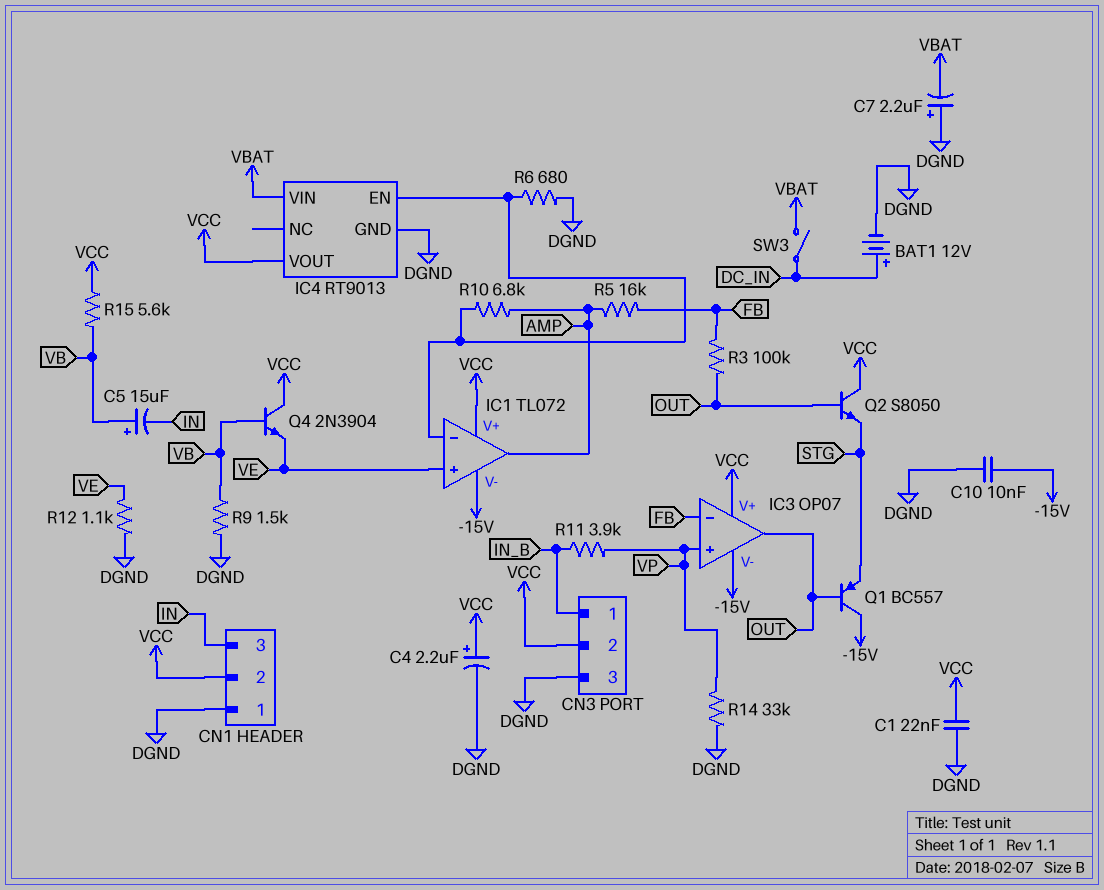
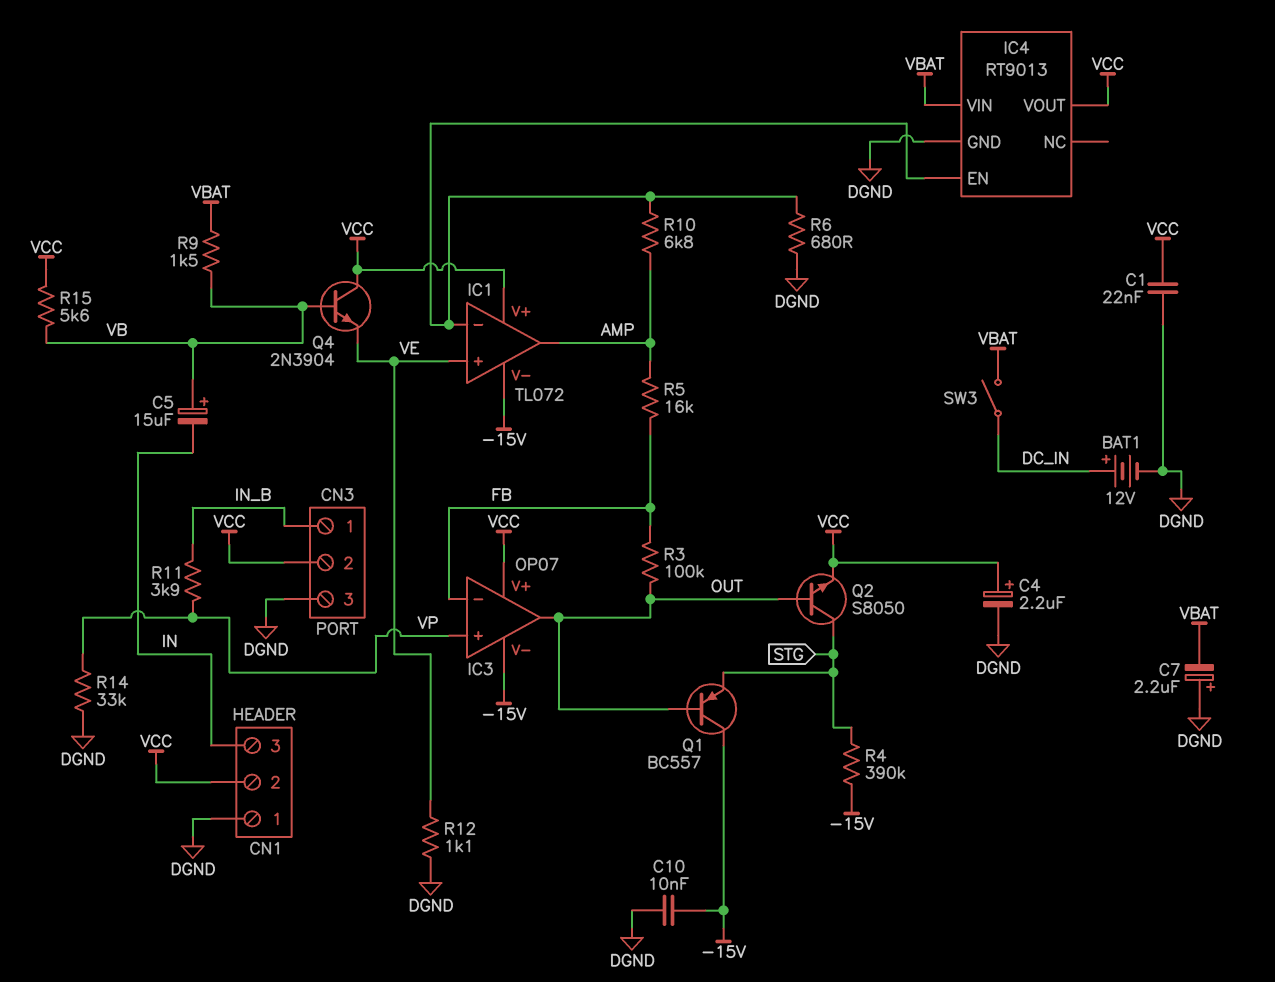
Q2: NPN S8050 (B OUT, C VCC, E STG) -> NPN S8050 (B OUT, C STG, E VCC)
R4: none -> 390k (-15V, STG)
R9: 1.5k (DGND, VB) -> 1.5k (VB, VBAT)

